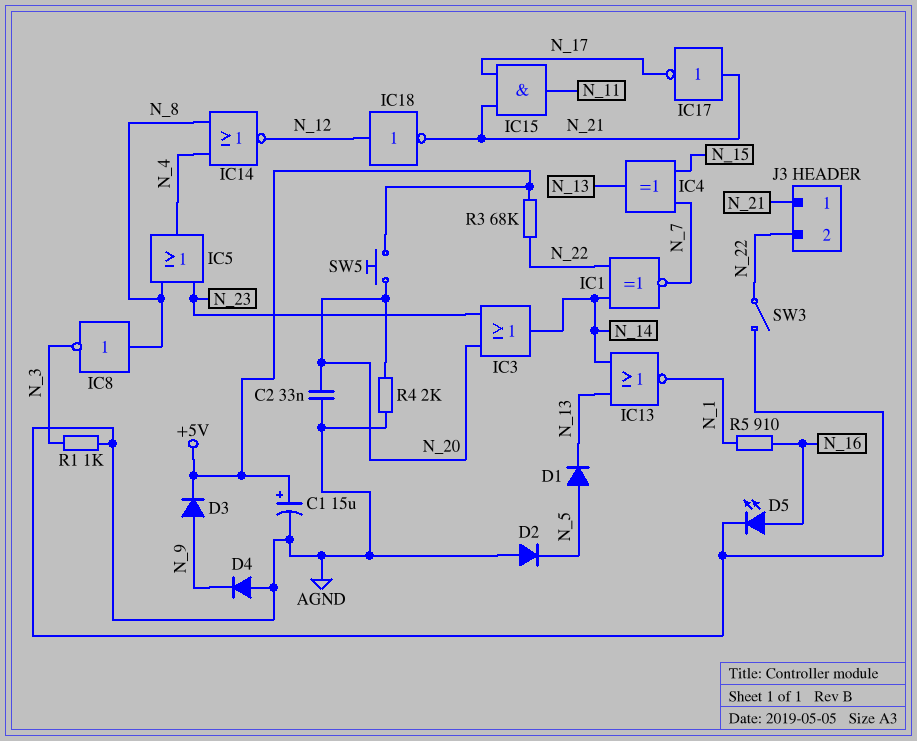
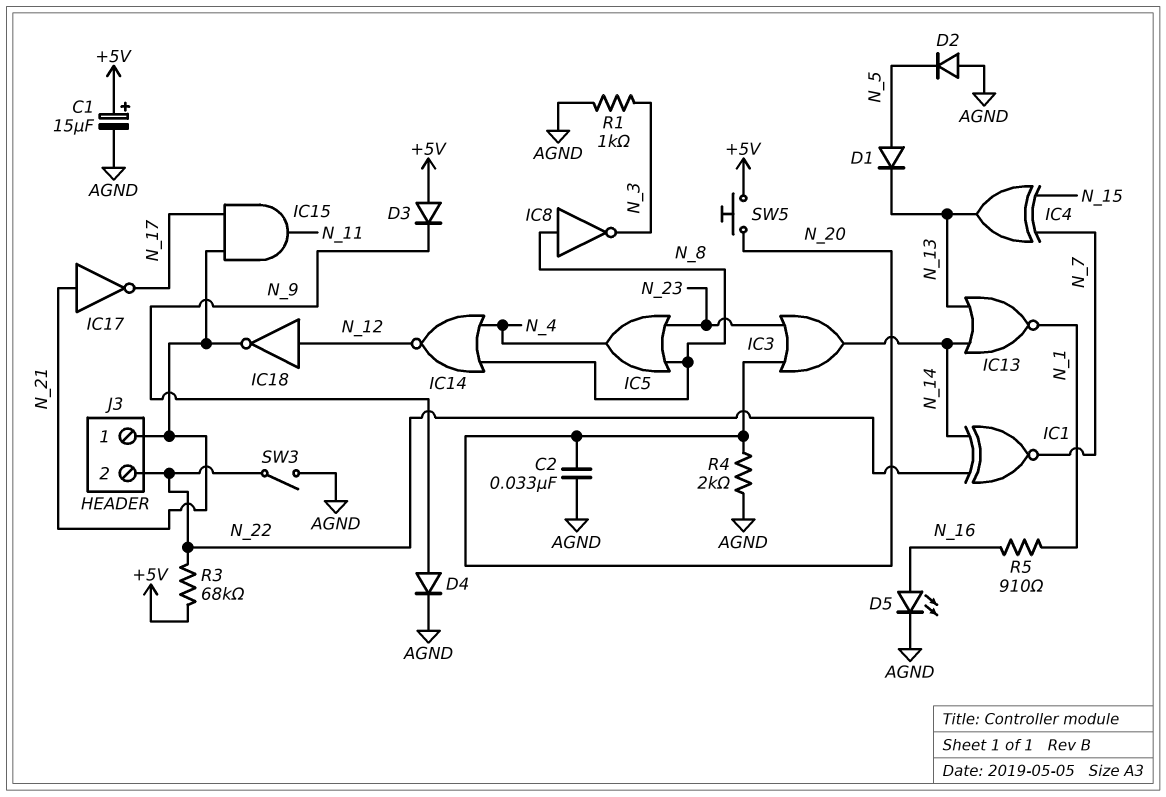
D3: diode (A N_9, K +5V) -> diode (A +5V, K N_9)
D4: diode (A AGND, K N_9) -> diode (A N_9, K AGND)

